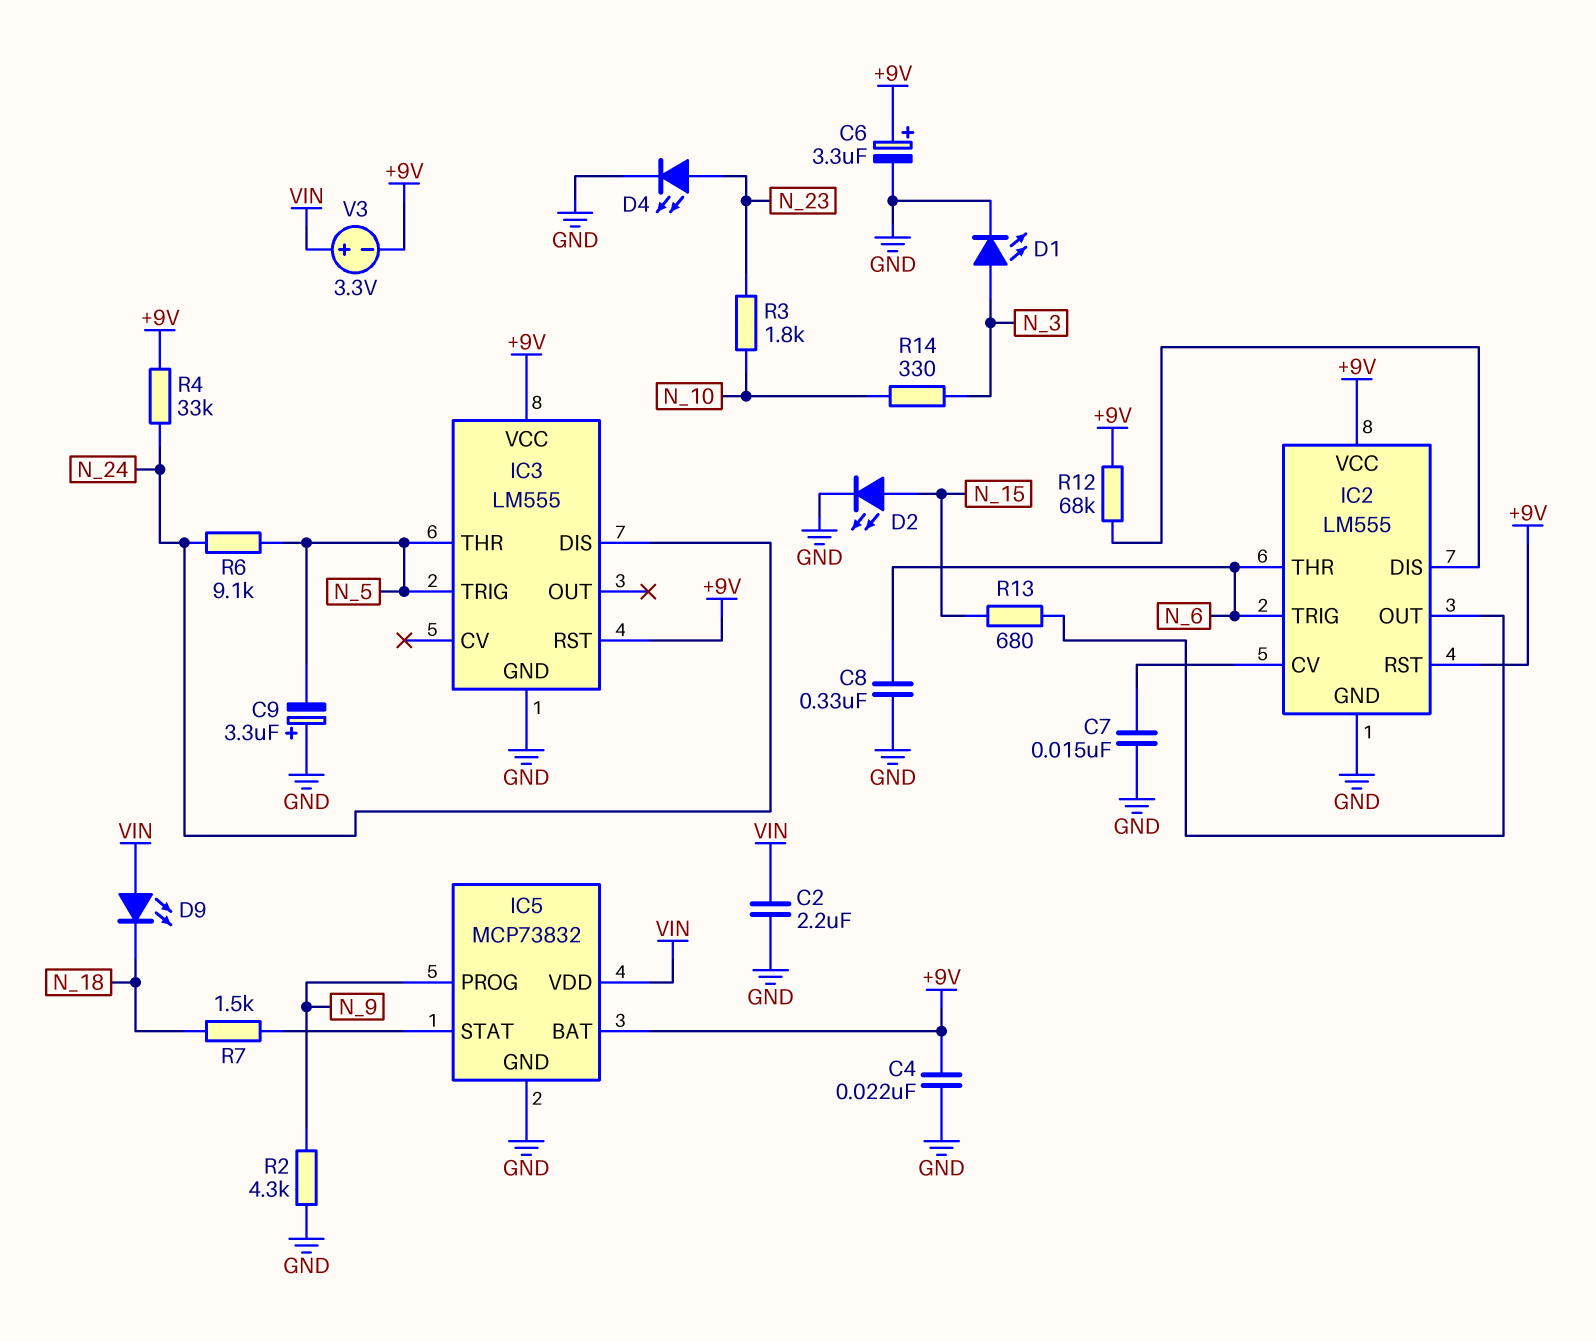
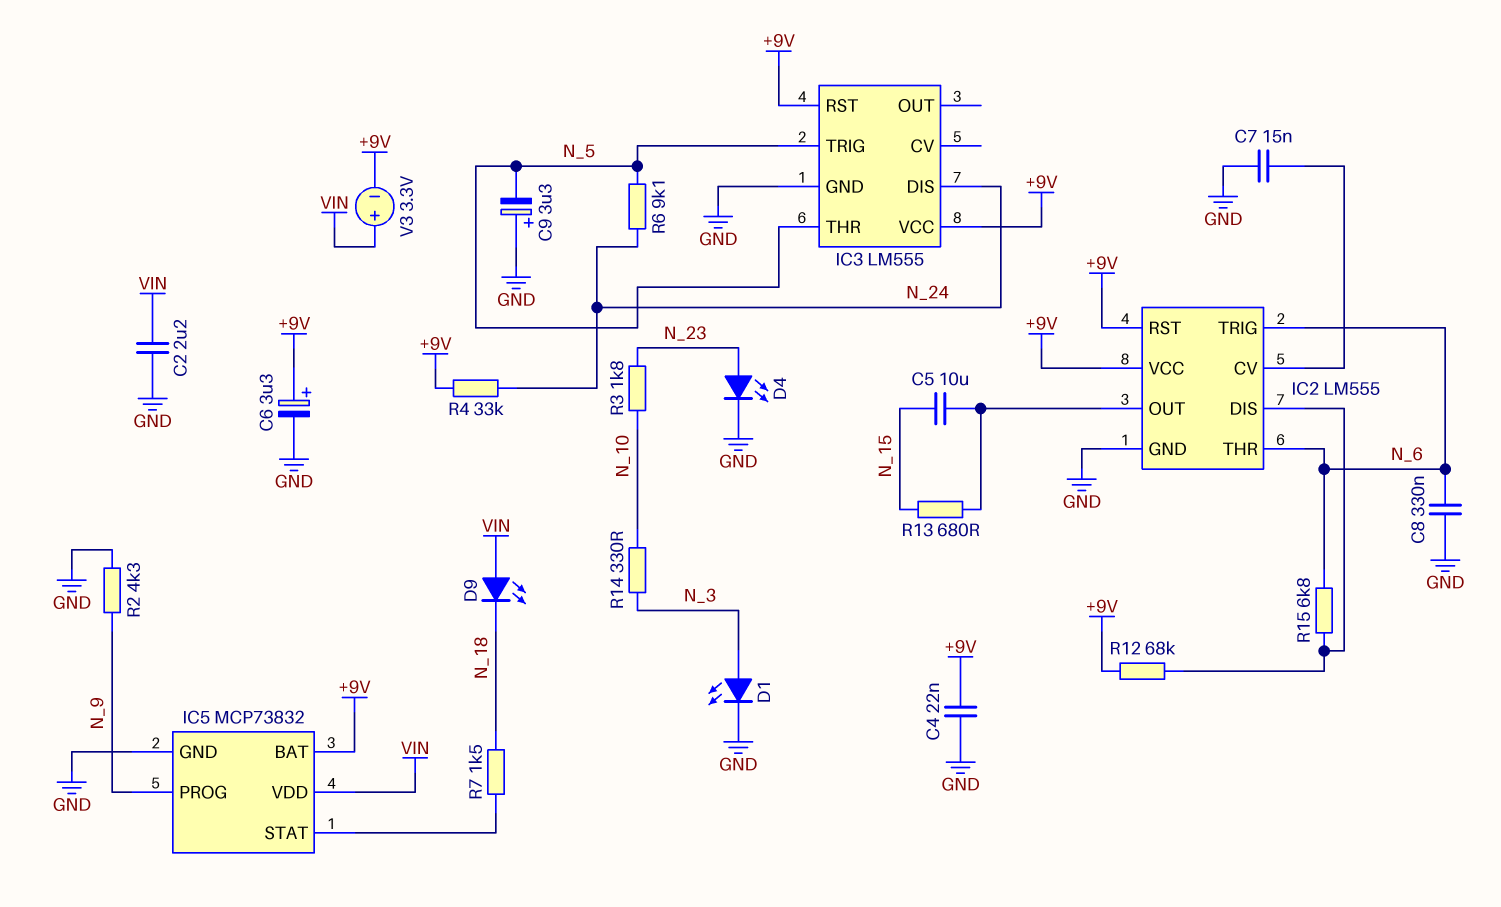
C5: none -> 10uF (IC2/OUT, N_15)
D2: LED (A N_15, K GND) -> none
R15: none -> 6.8k (IC2/DIS, N_6)

